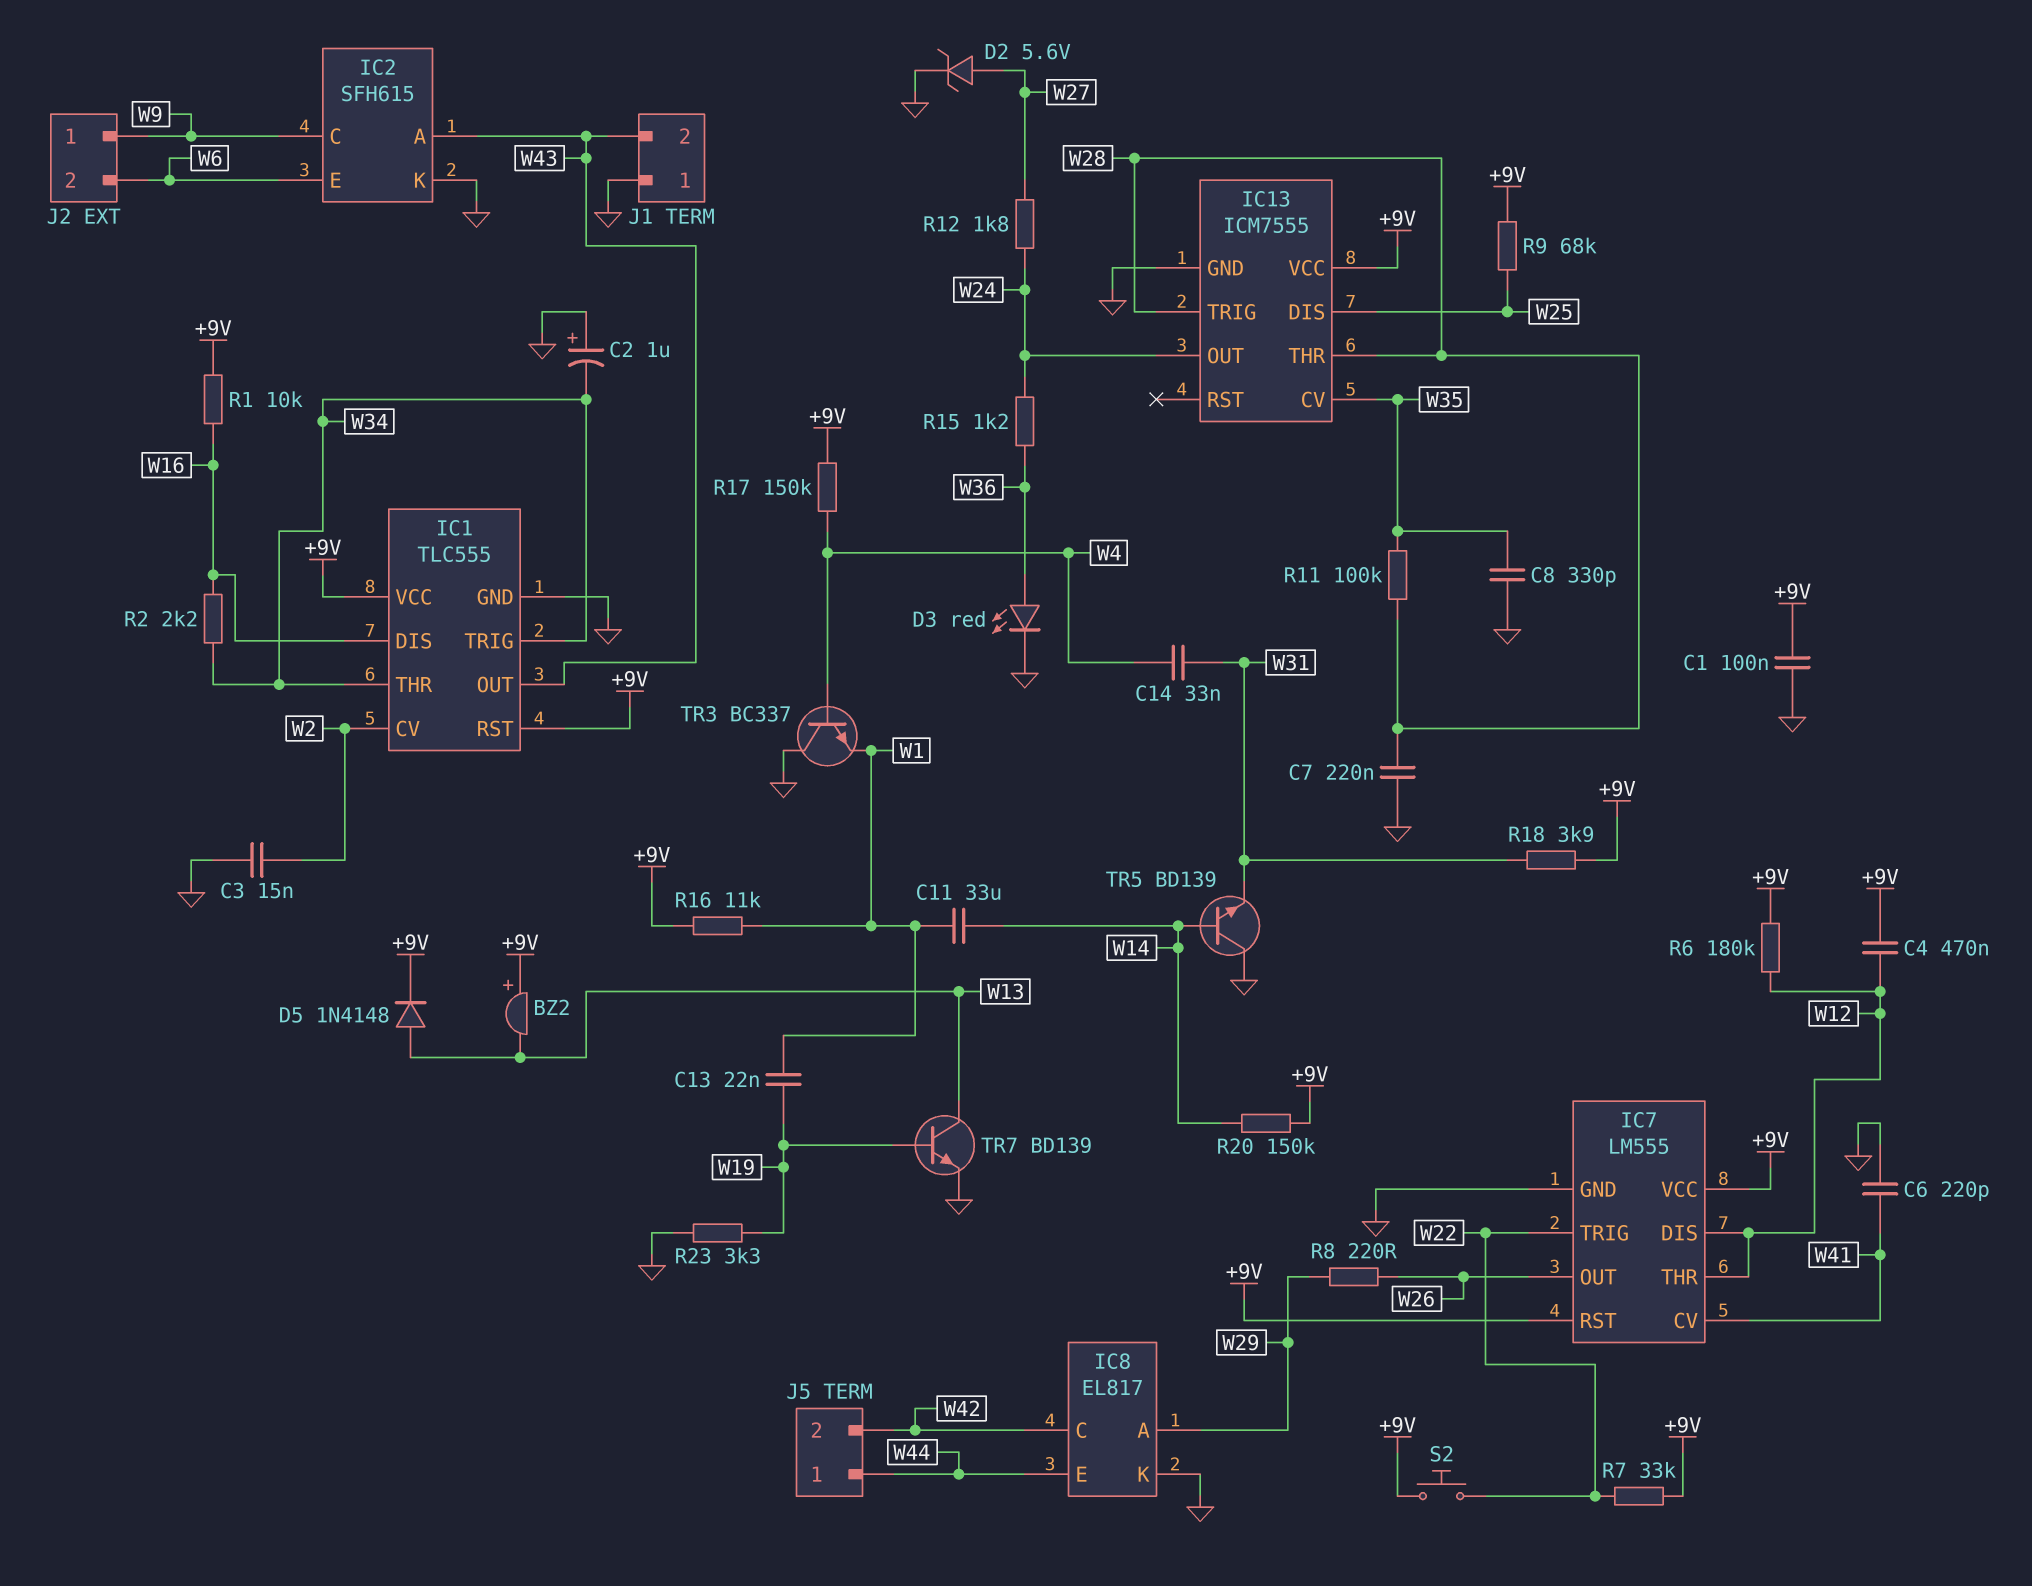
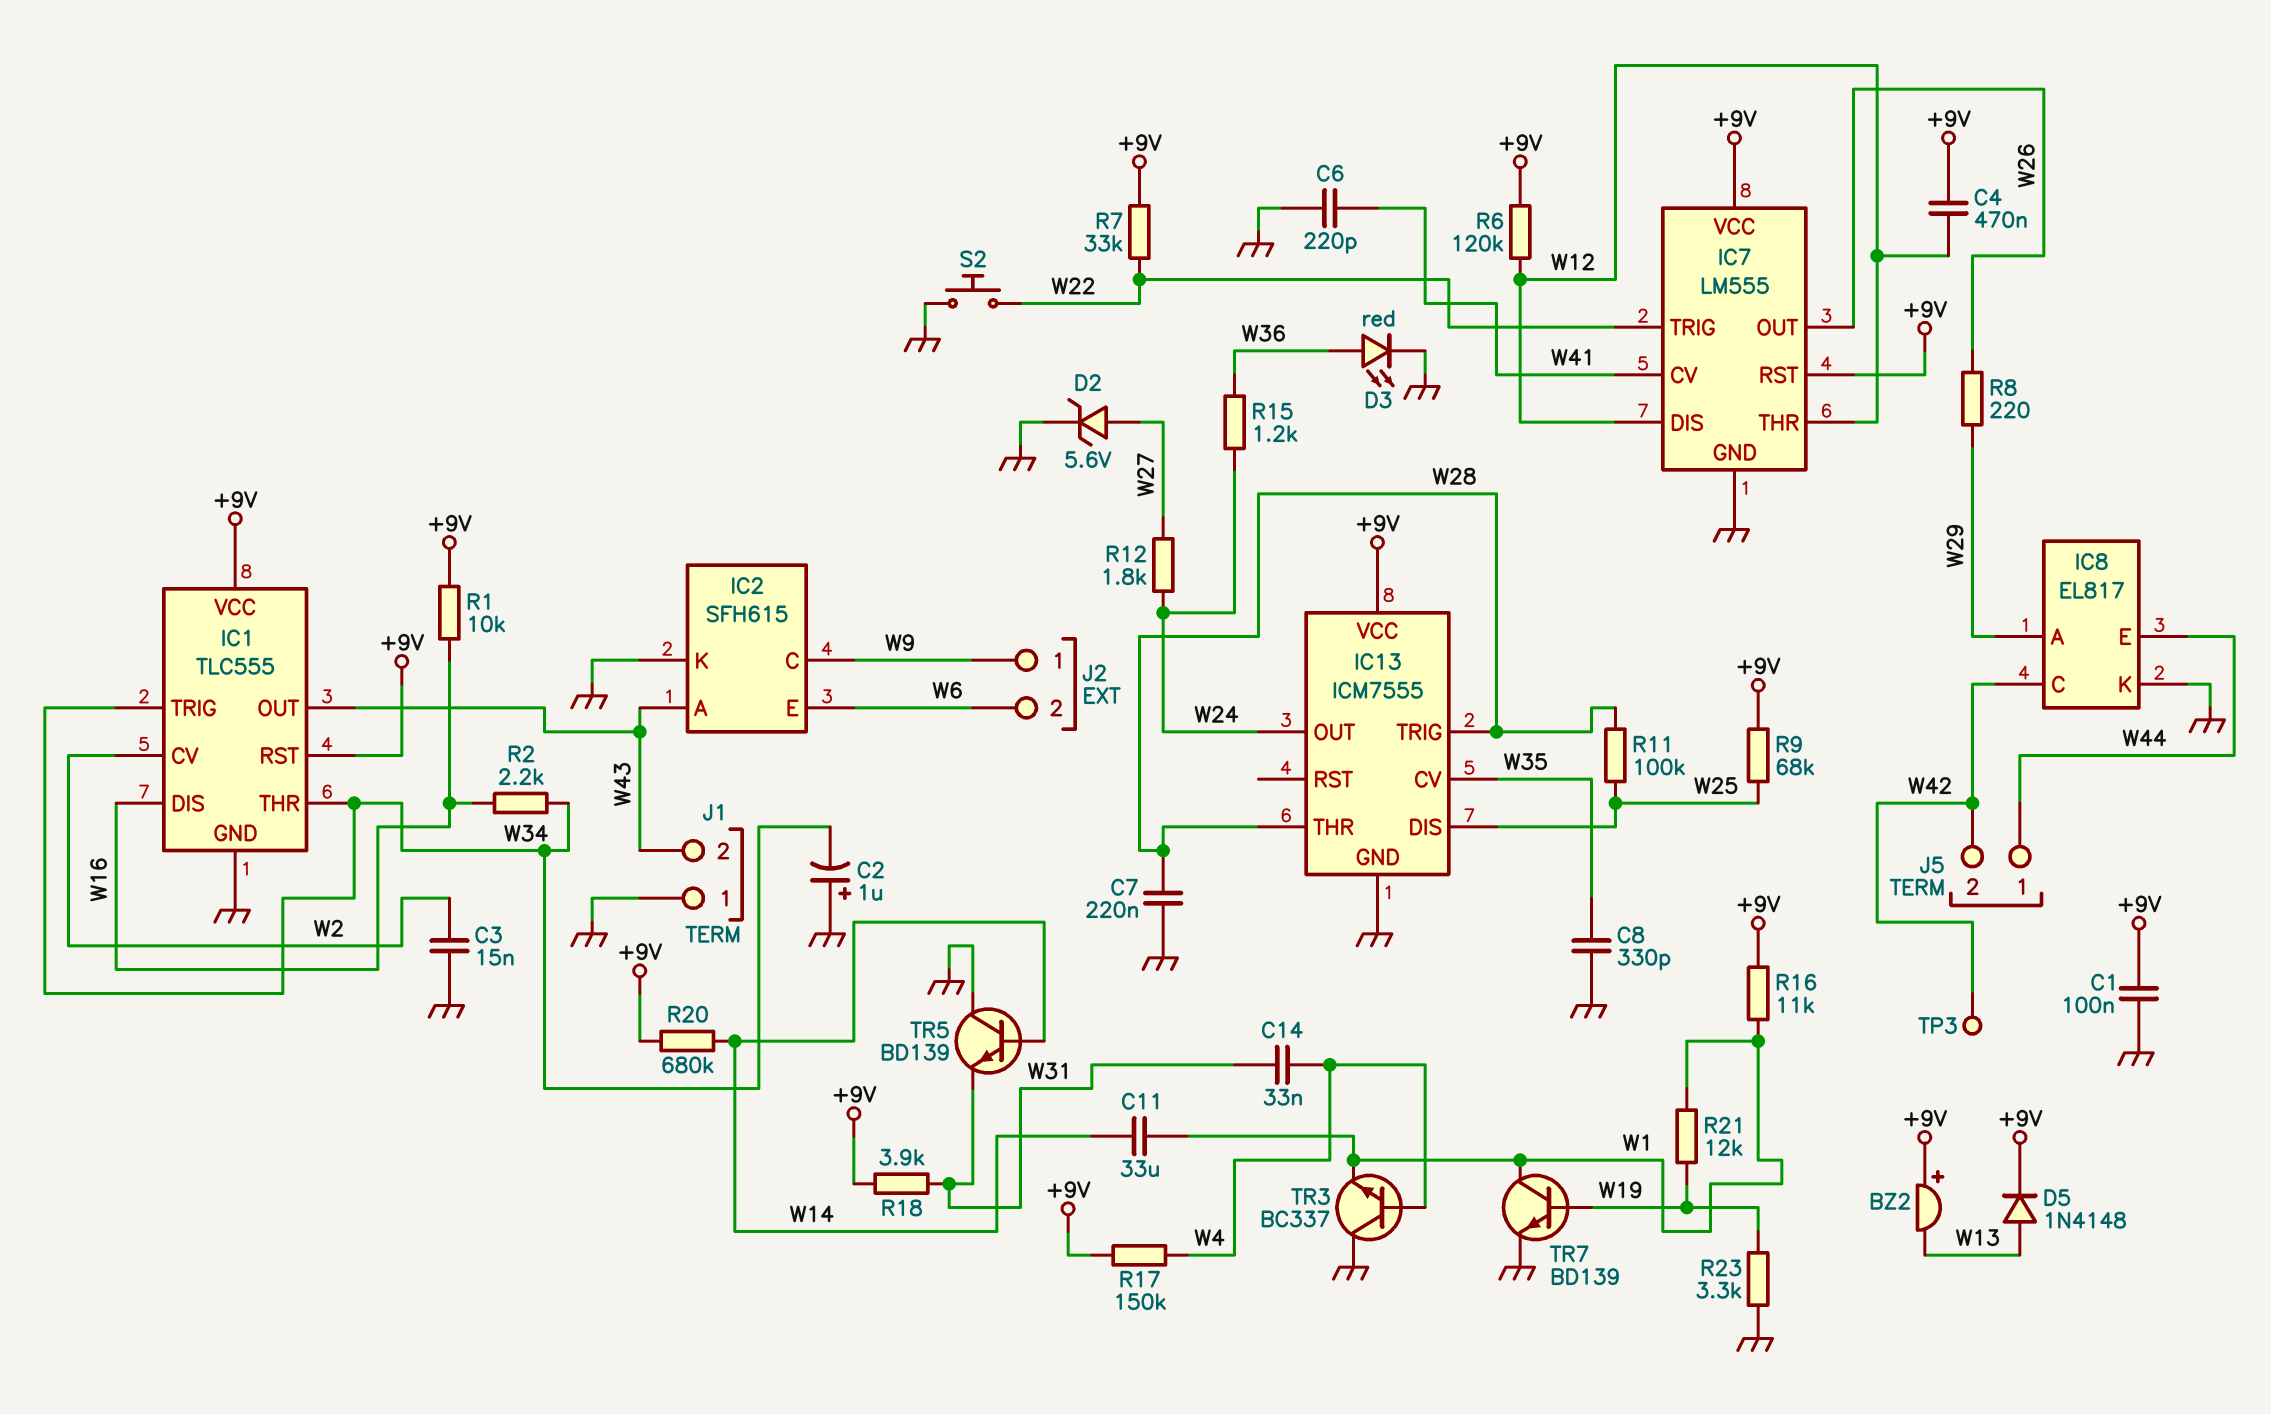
C13: 22nF (W1, W19) -> none
R6: 180k (+9V, W12) -> 120k (+9V, W12)
R11: 100k (W28, W35) -> 100k (W25, W28)
R20: 150k (+9V, W14) -> 680k (+9V, W14)
R21: none -> 12k (W1, W19)
S2: button (+9V, W22) -> button (GND, W22)
TP3: none -> test point (W42)
TR7: NPN BD139 (B W19, C W13, E GND) -> NPN BD139 (B W19, C W1, E GND)

